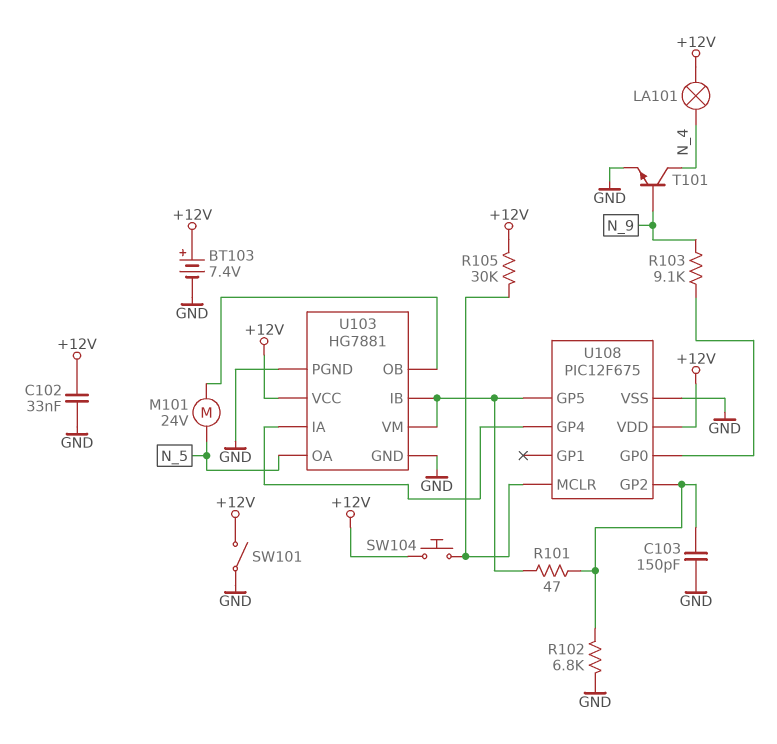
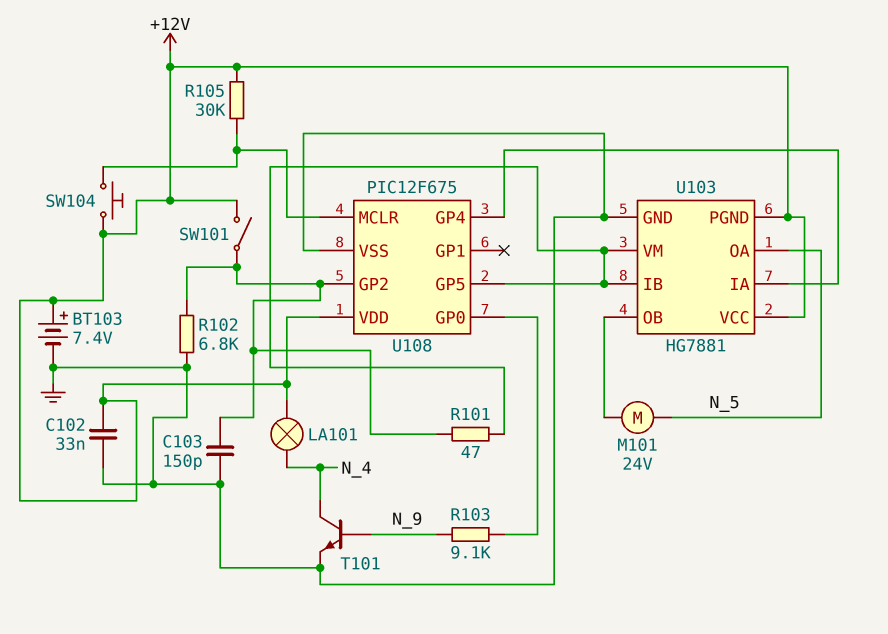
SW101: switch (+12V, GND) -> switch (+12V, U108/GP2)
U103 pin PGND: GND -> +12V

